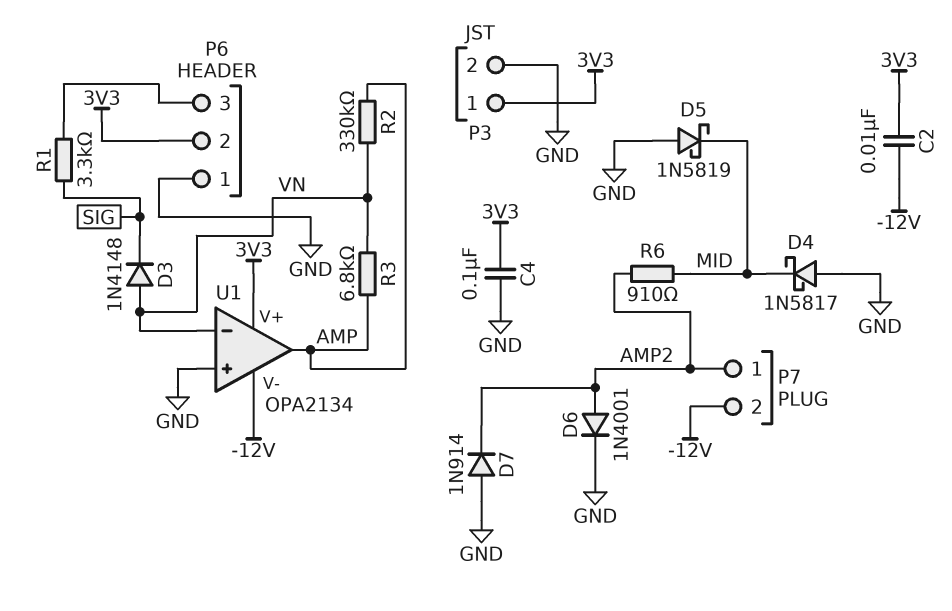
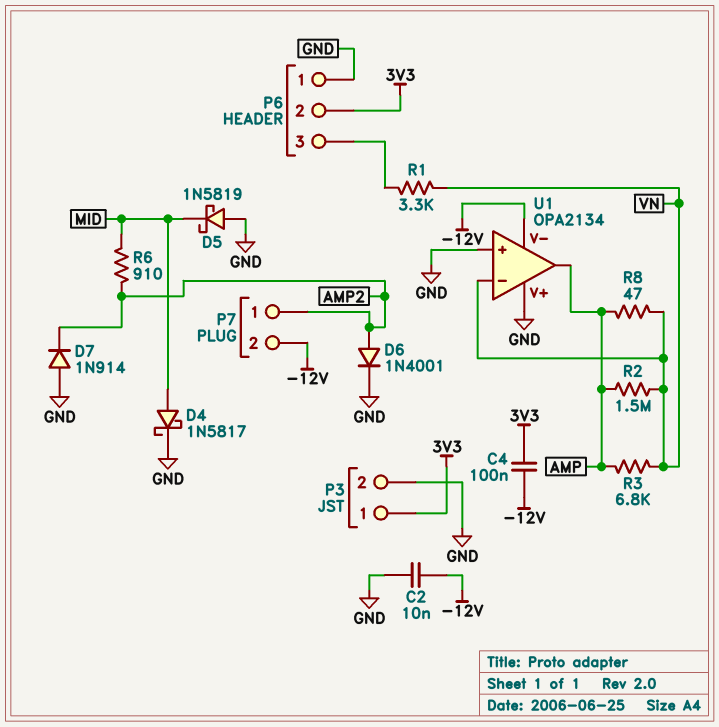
C2: 10nF (-12V, 3V3) -> 10nF (-12V, GND)
C4: 100nF (3V3, GND) -> 100nF (-12V, 3V3)
D3: diode 1N4148 (A VN, K SIG) -> none
D4: schottky 1N5817 (A GND, K MID) -> schottky 1N5817 (A MID, K GND)
R1: 3.3k (P6/3, SIG) -> 3.3k (P6/3, VN)
R2: 330k (AMP, VN) -> 1.5M (AMP, VN)
R8: none -> 47 (AMP, VN)
U1 pin V+: 3V3 -> GND

